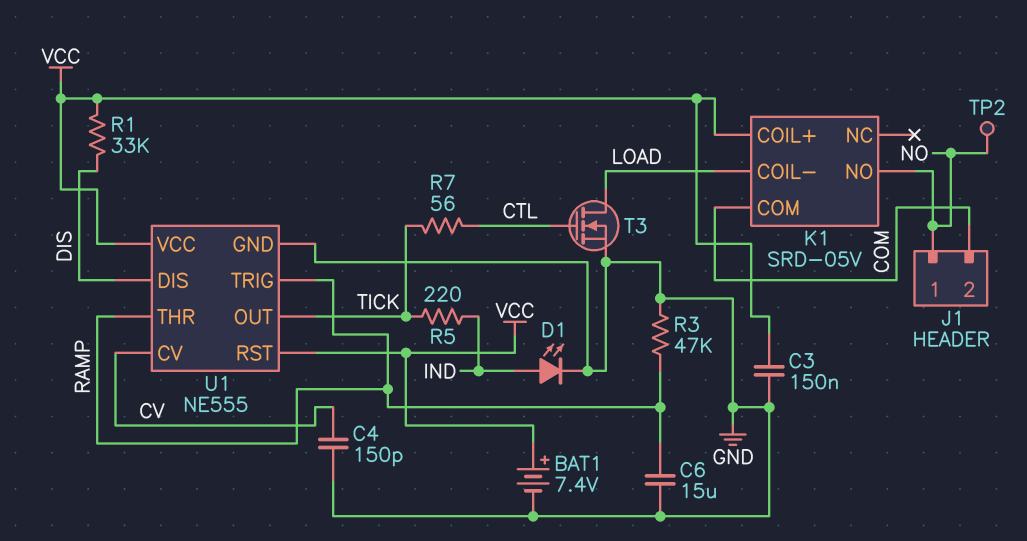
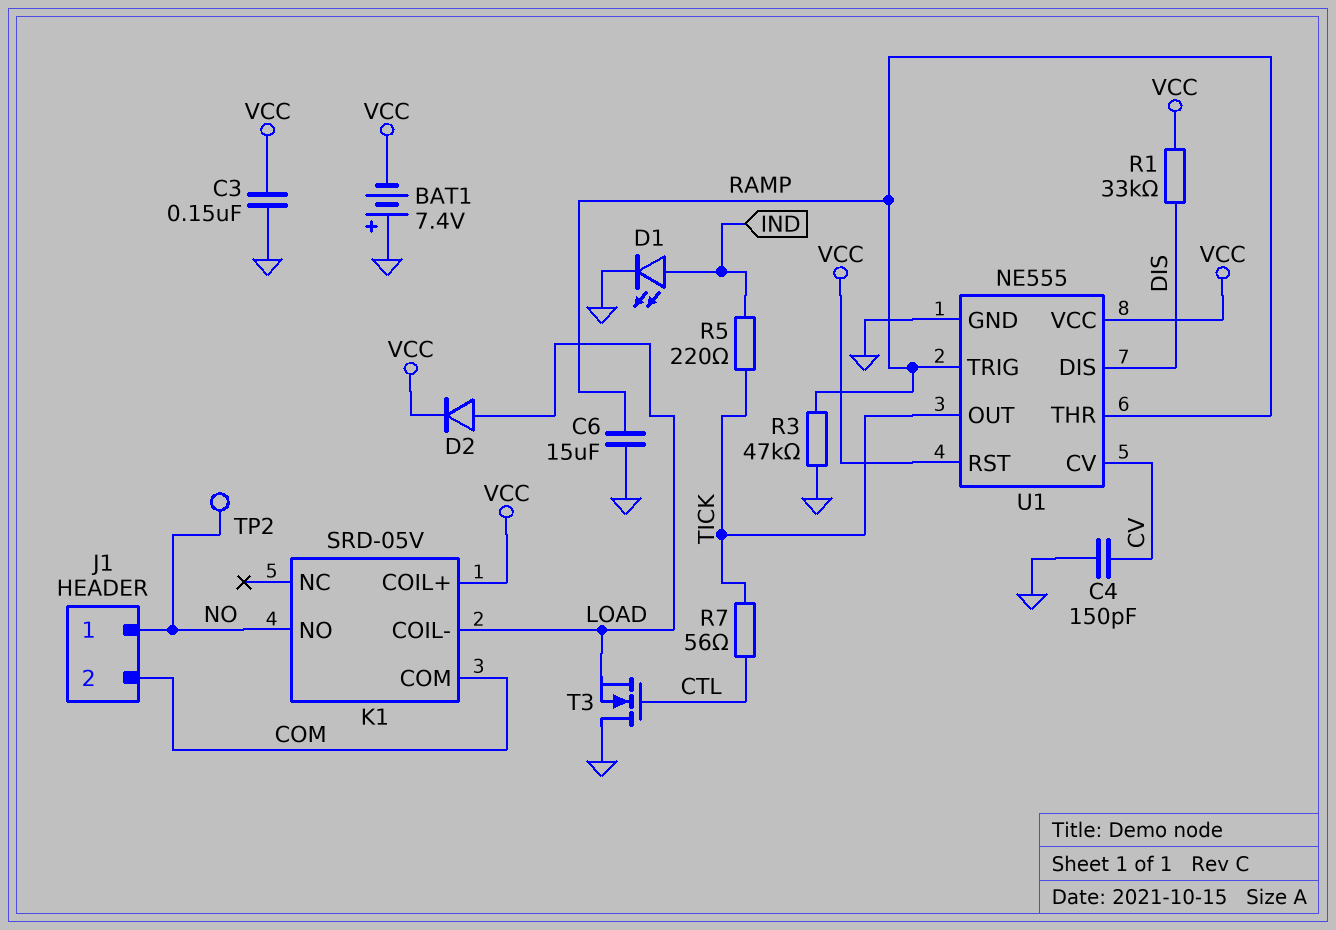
BAT1: 7.4V (plus VCC, minus GND) -> 7.4V (plus GND, minus VCC)
D2: none -> diode (A LOAD, K VCC)
T3: NMOS (G CTL, D LOAD, S GND) -> NMOS (G CTL, D GND, S LOAD)

